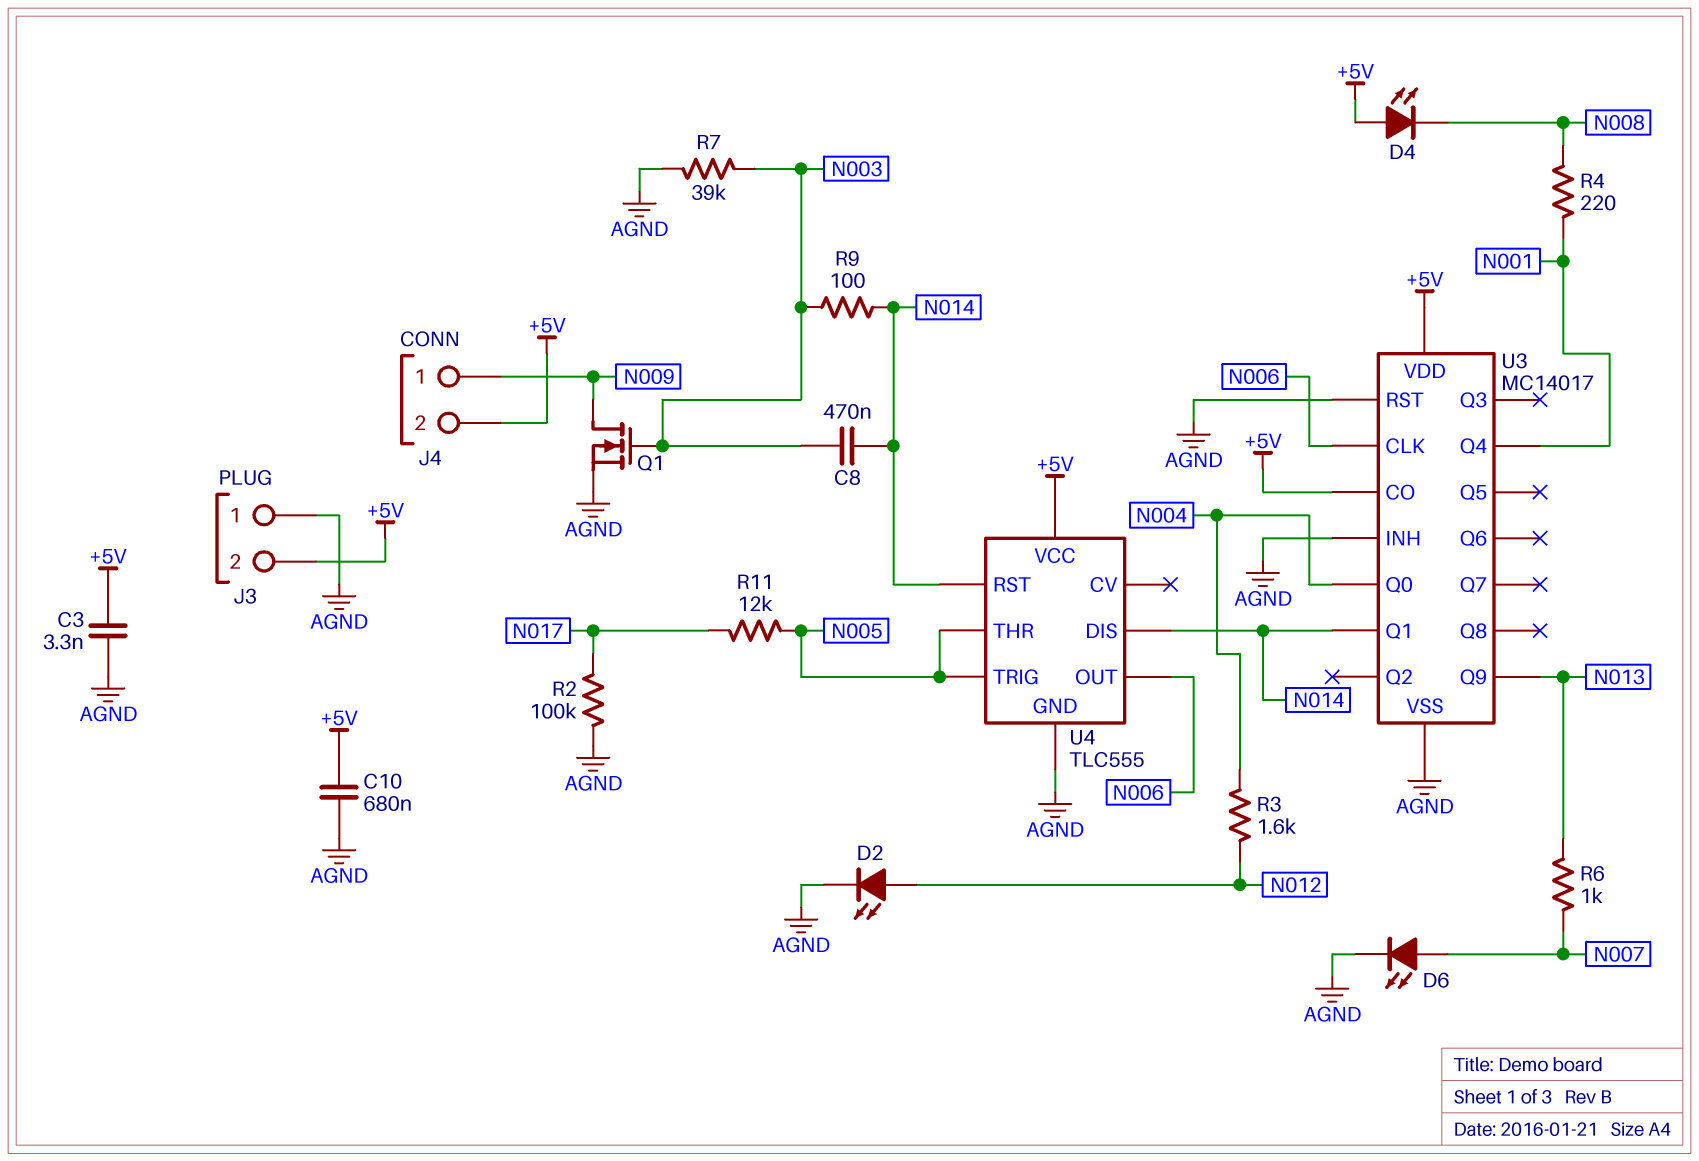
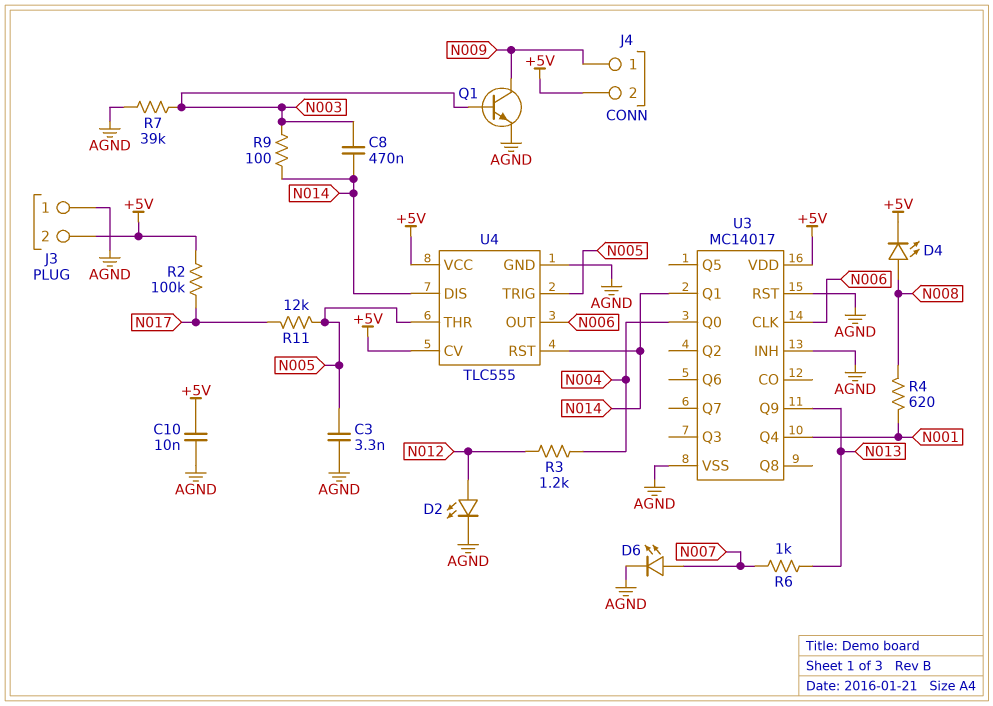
C3: 3.3nF (+5V, AGND) -> 3.3nF (AGND, N005)
C10: 680nF (+5V, AGND) -> 10nF (+5V, AGND)
D4: LED (A +5V, K N008) -> LED (A N008, K +5V)
Q1: NMOS (G N003, D N009, S AGND) -> NPN (B N003, C N009, E AGND)
R2: 100k (AGND, N017) -> 100k (+5V, N017)
R3: 1.6k (N004, N012) -> 1.2k (N004, N012)
R4: 220 (N001, N008) -> 620 (N001, N008)
U3 pin CO: +5V -> none
U4 pin CV: none -> +5V

